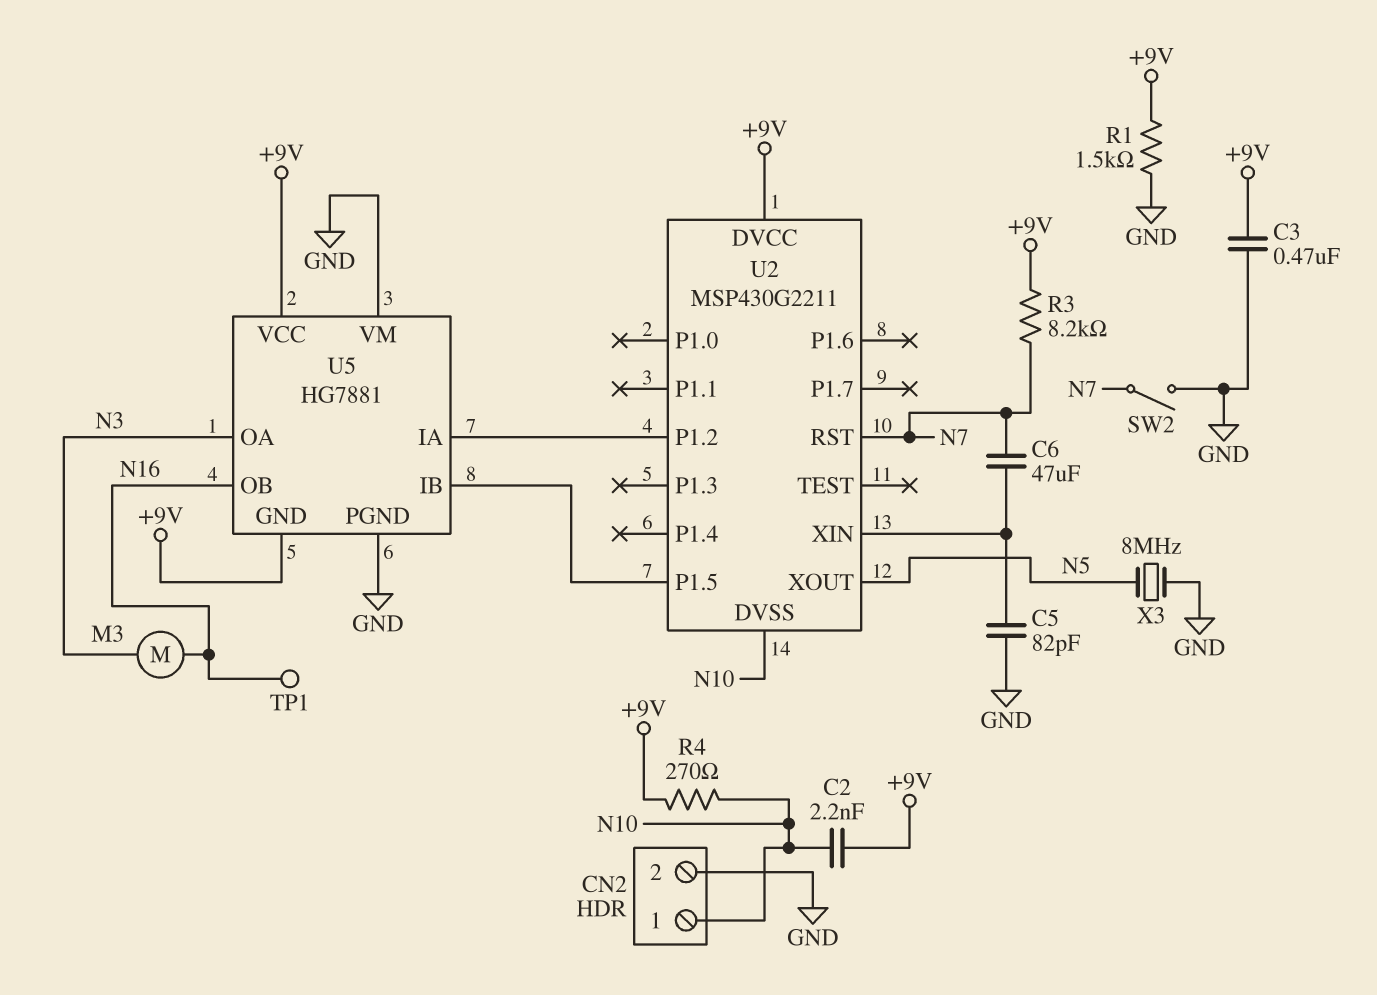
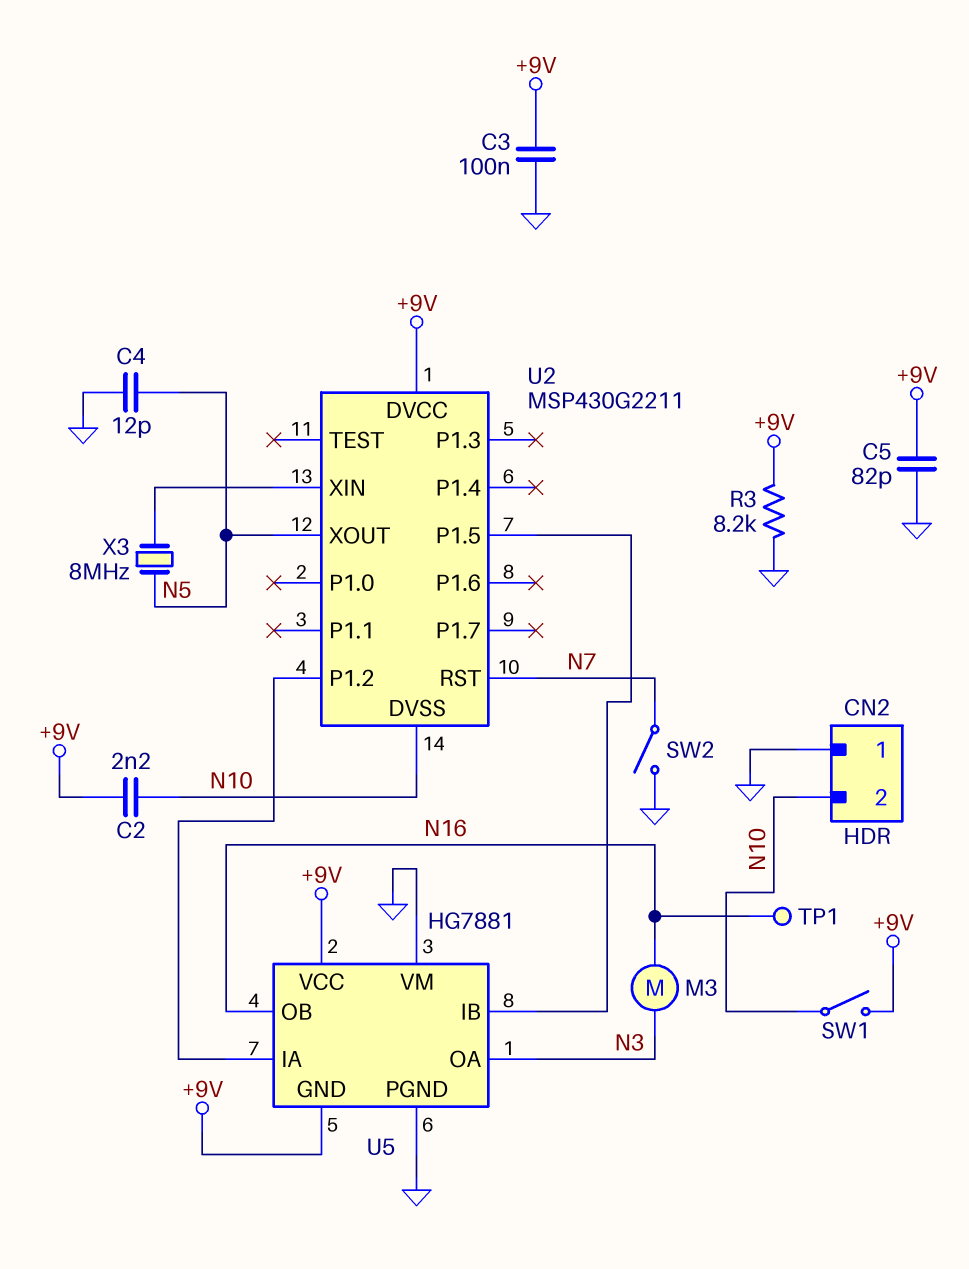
C3: 470nF (+9V, GND) -> 100nF (+9V, GND)
C4: none -> 12pF (GND, N5)
C5: 82pF (GND, U2/XIN) -> 82pF (+9V, GND)
C6: 47uF (N7, U2/XIN) -> none
CN2 pin 1: N10 -> GND
CN2 pin 2: GND -> N10
R1: 1.5k (+9V, GND) -> none
R3: 8.2k (+9V, N7) -> 8.2k (+9V, GND)
R4: 270 (+9V, N10) -> none
SW1: none -> switch (+9V, N10)
X3: 8MHz (GND, N5) -> 8MHz (N5, U2/XIN)

